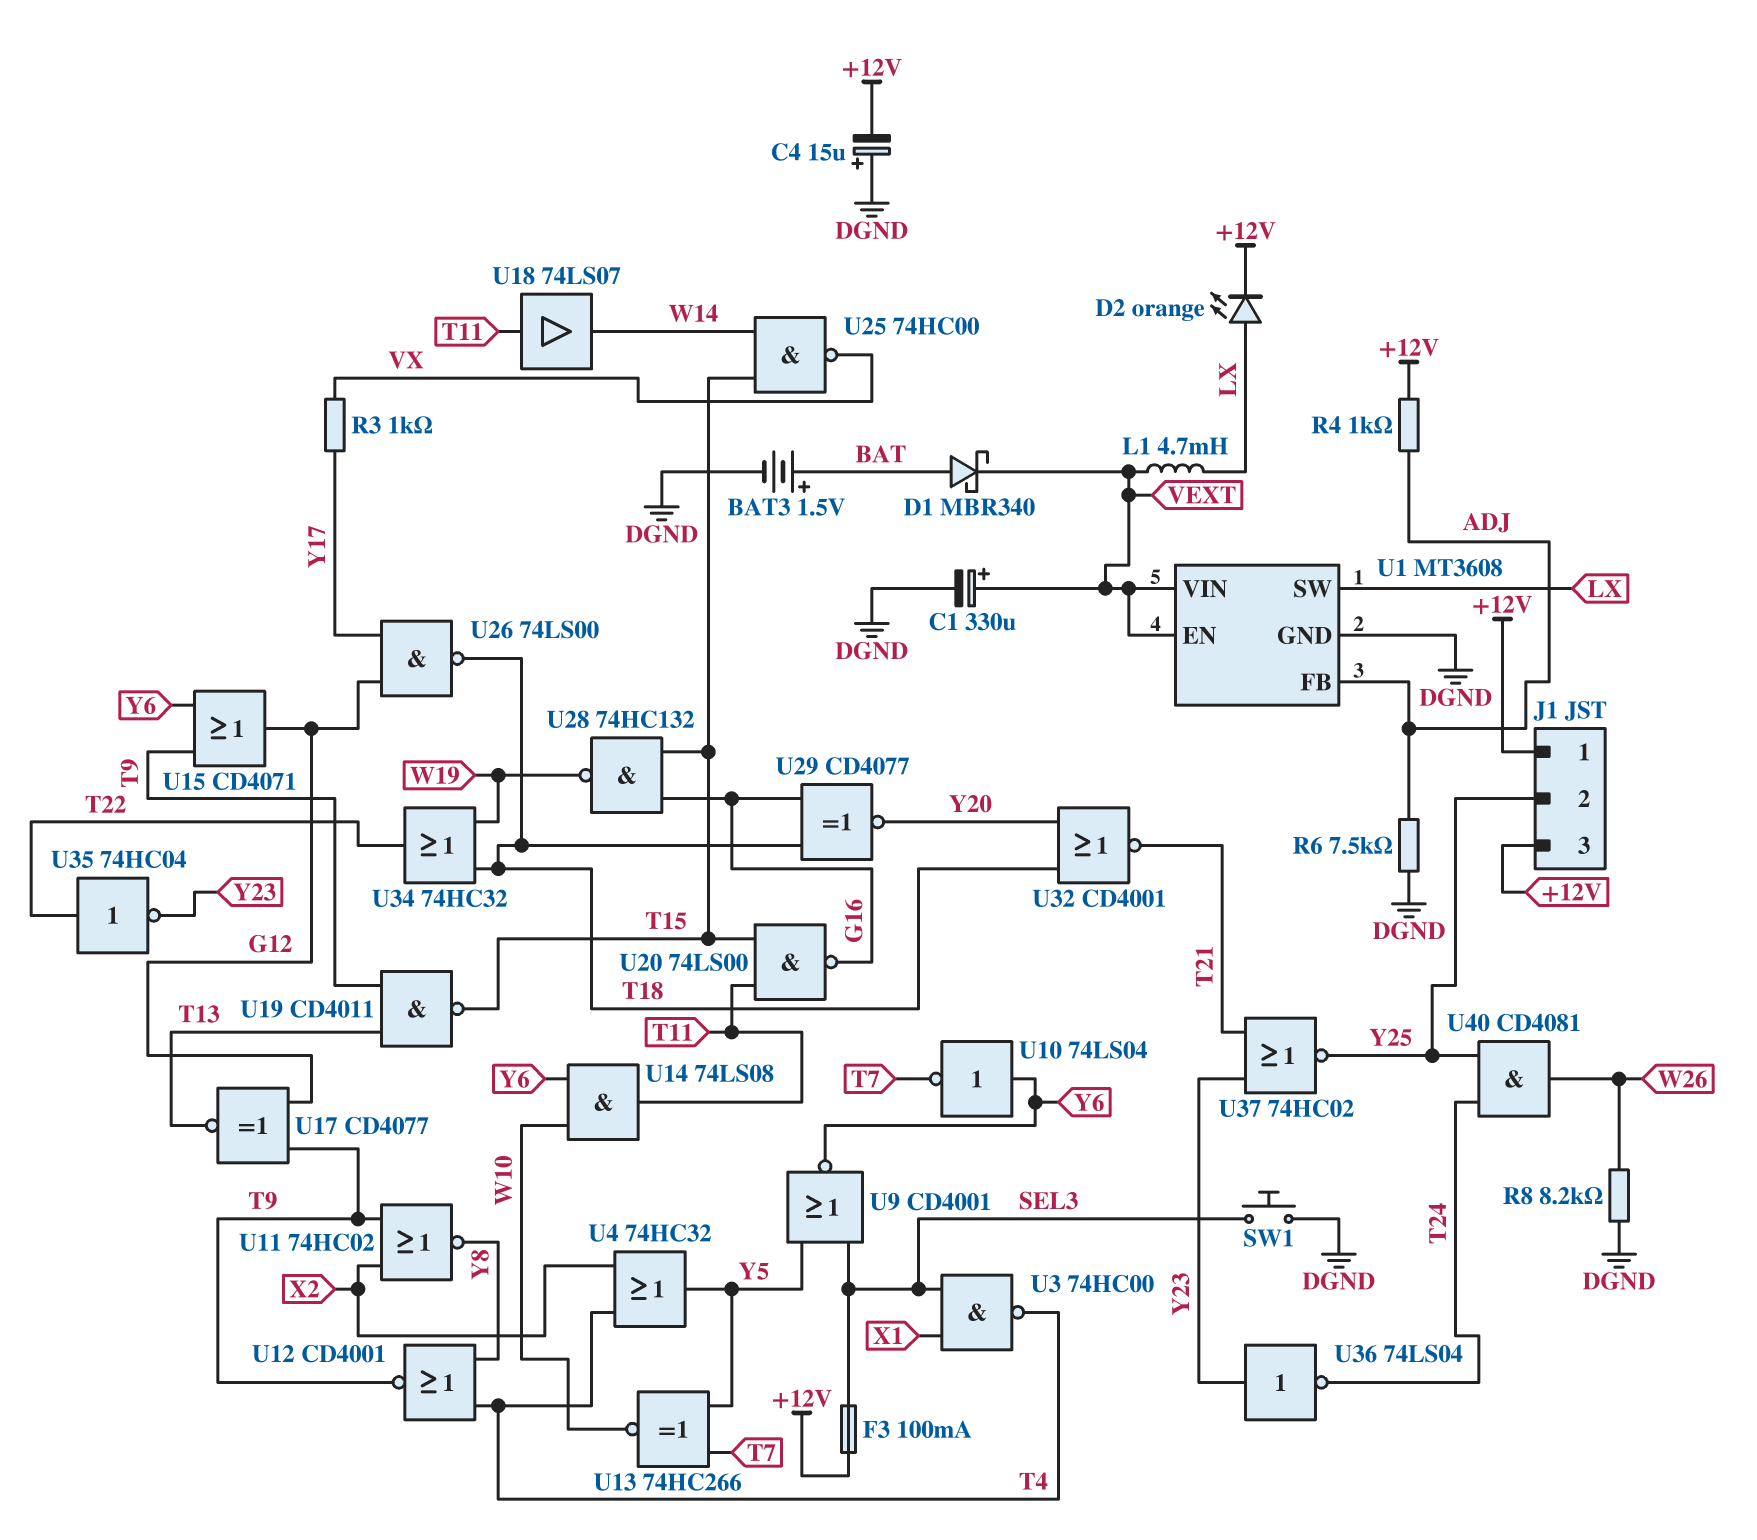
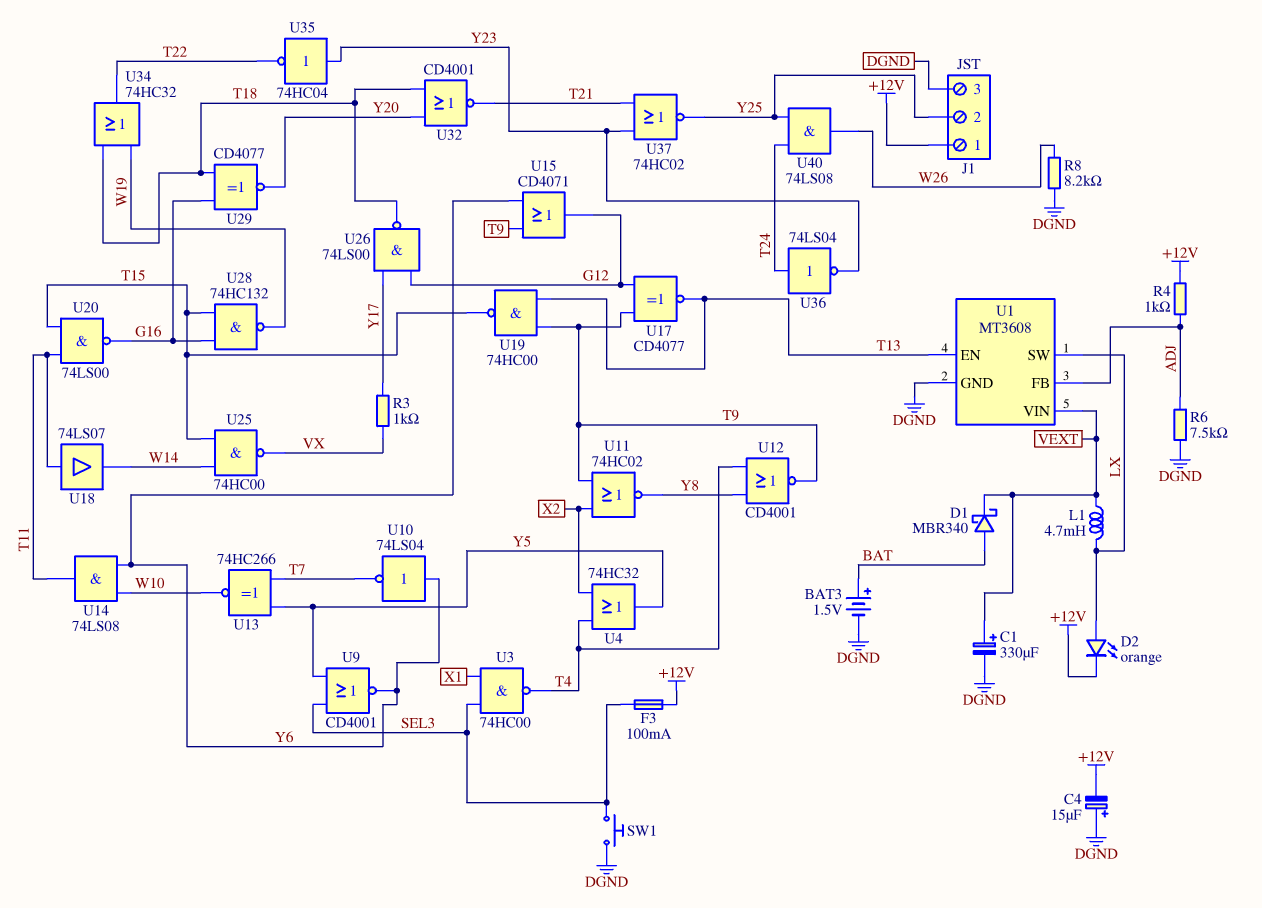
J1 pin 3: +12V -> DGND
U1 pin EN: VEXT -> T13
U19: NAND CD4011 (in T9, in T13, out T15) -> NAND 74HC00 (in T9, in T13, out T15)
U35: NOT 74HC04 (in T22, out Y23) -> NOT 74HC04 (in Y23, out T22)
U36: NOT 74LS04 (in Y23, out T24) -> NOT 74LS04 (in T24, out Y23)
U40: AND CD4081 (in T24, in Y25, out W26) -> AND 74LS08 (in T24, in Y25, out W26)

